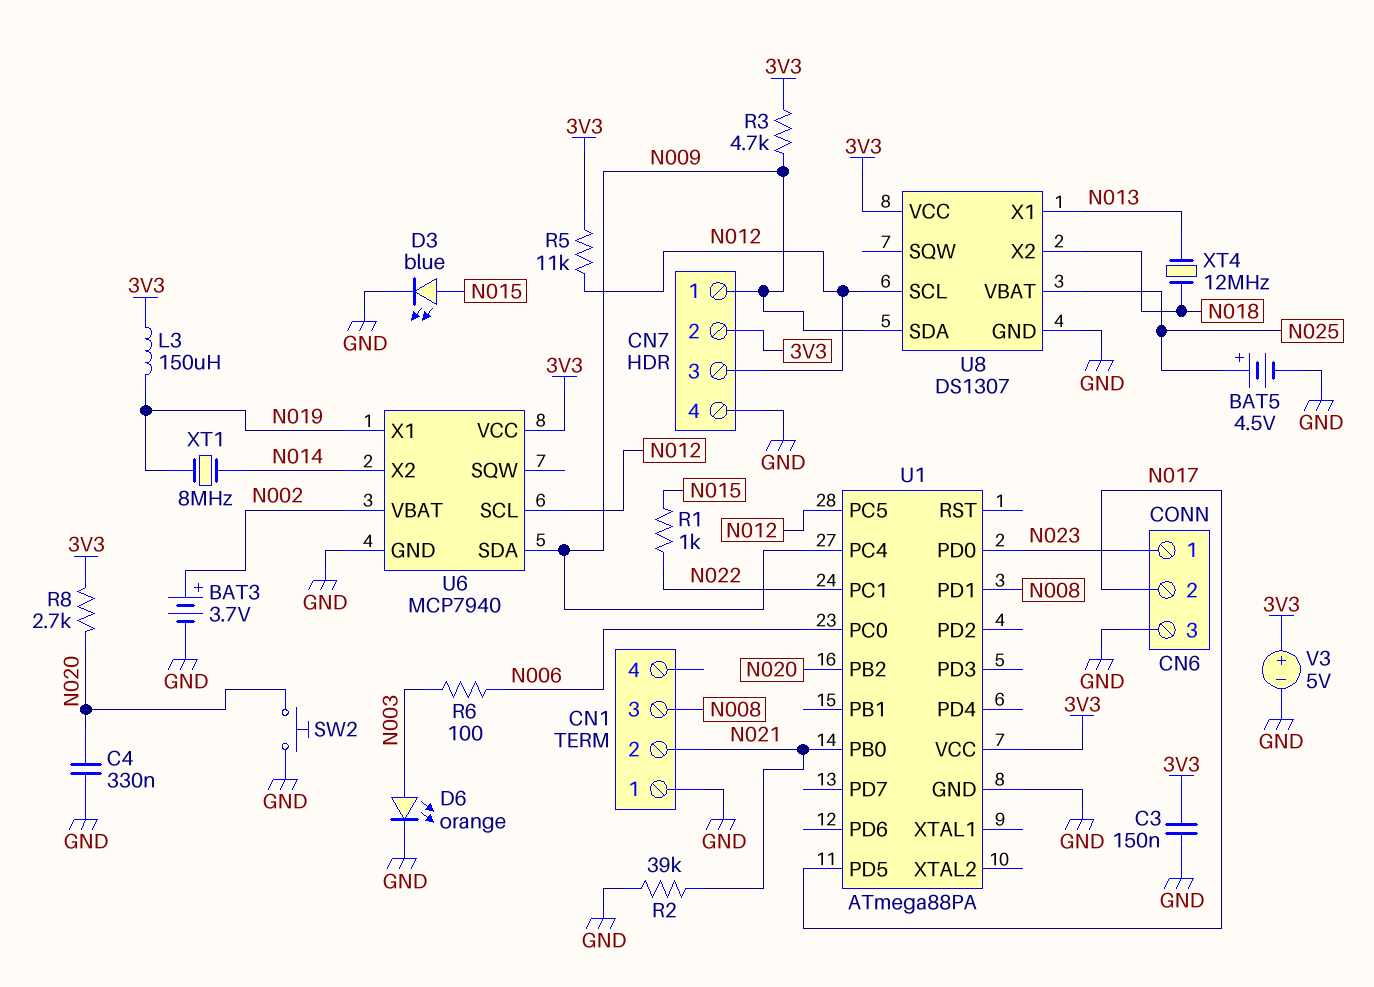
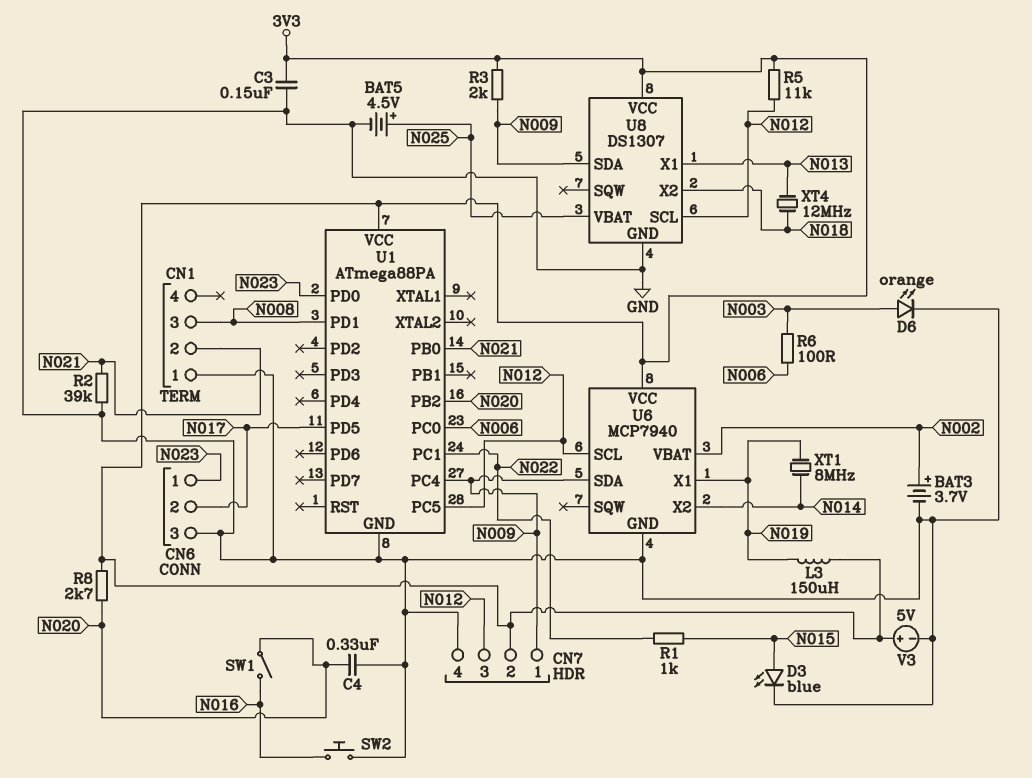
R3: 4.7k (3V3, N009) -> 2k (3V3, N009)
SW1: none -> switch (N016, N020)
SW2: button (GND, N020) -> button (GND, N016)

